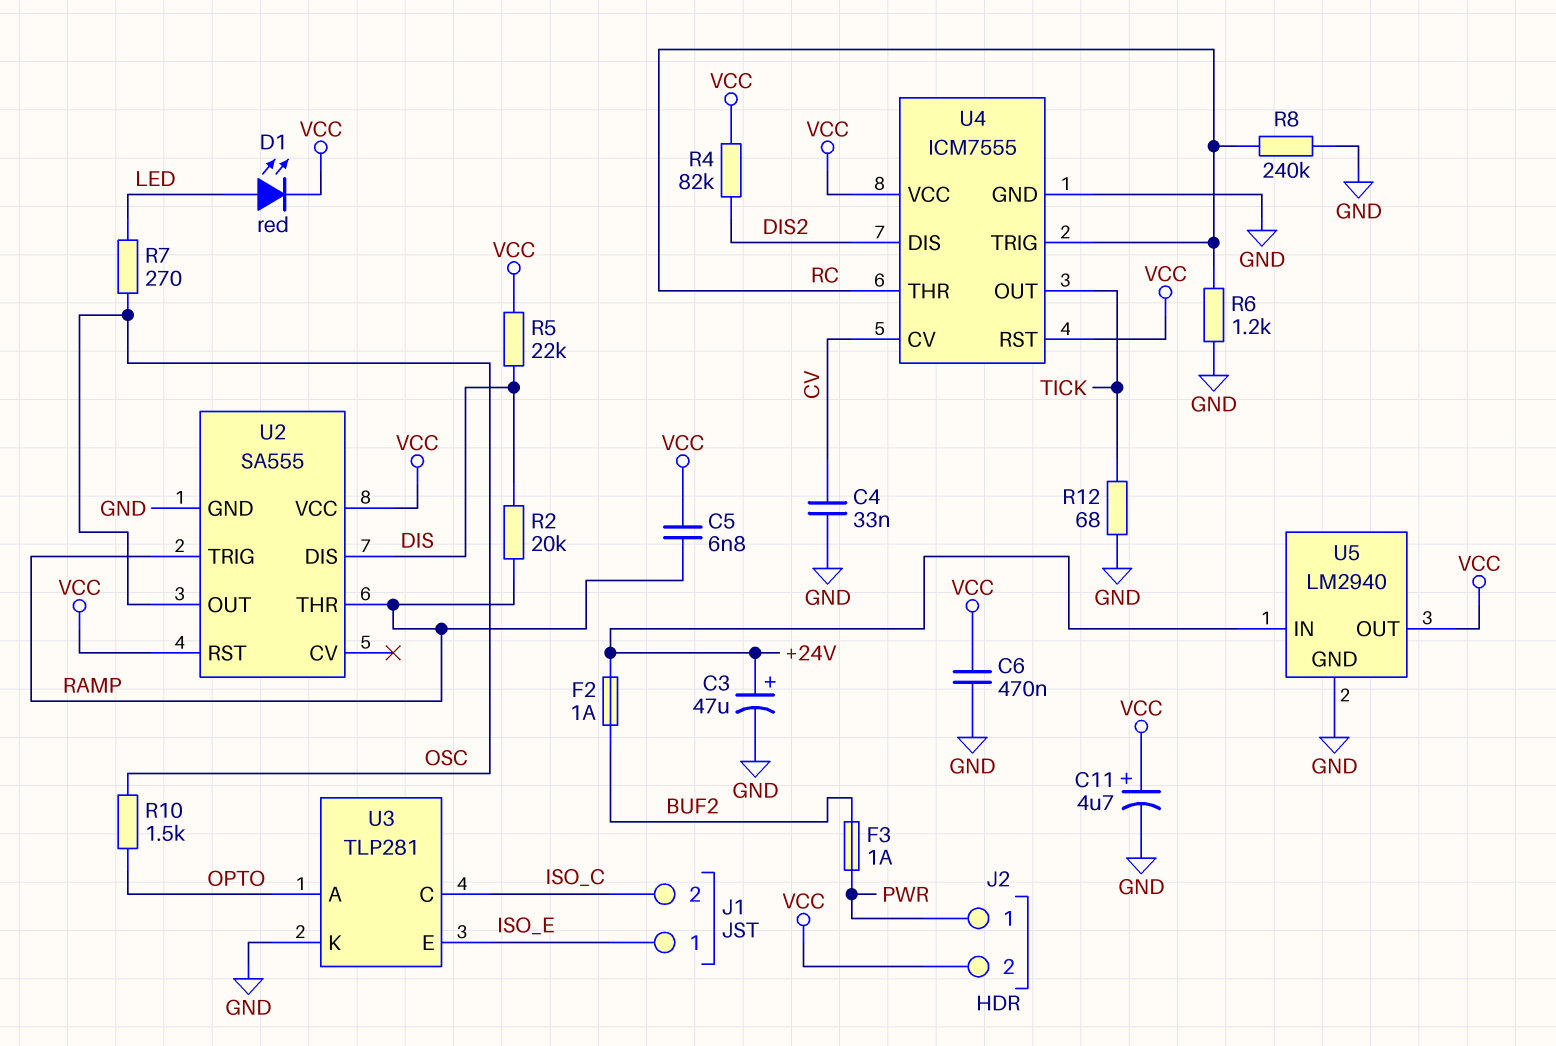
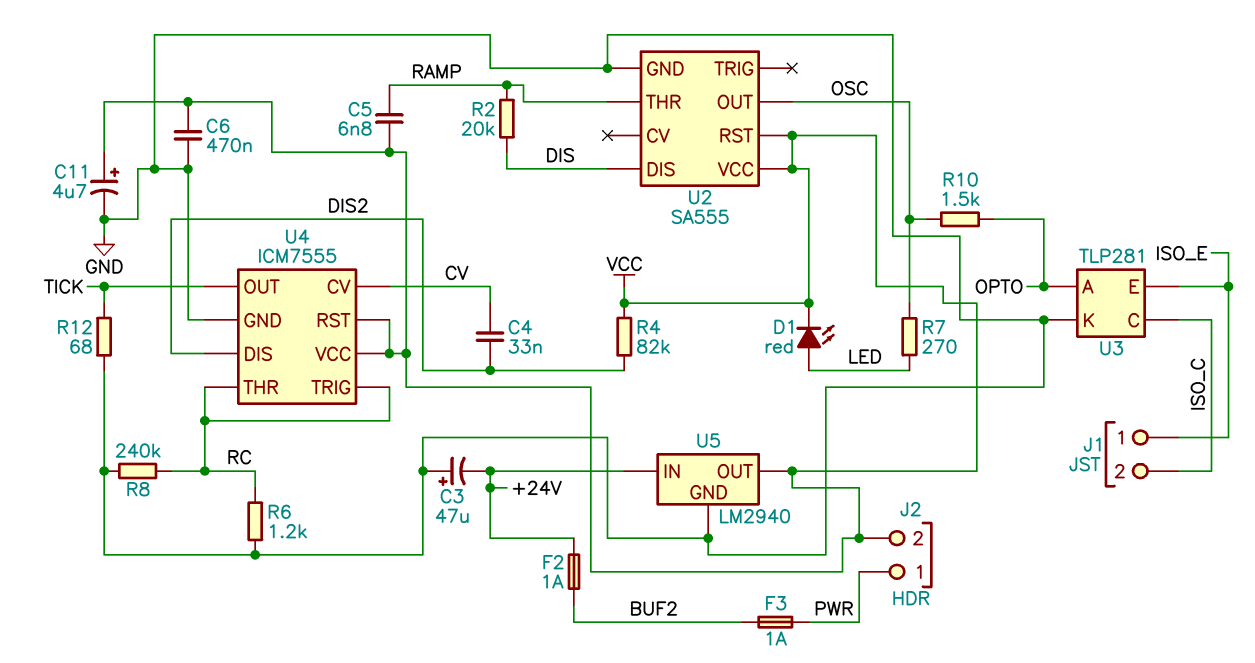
C3: 47uF (plus +24V, minus GND) -> 47uF (plus GND, minus +24V)
C4: 33nF (CV, GND) -> 33nF (CV, DIS2)
R5: 22k (DIS, VCC) -> none
U2 pin TRIG: RAMP -> none

